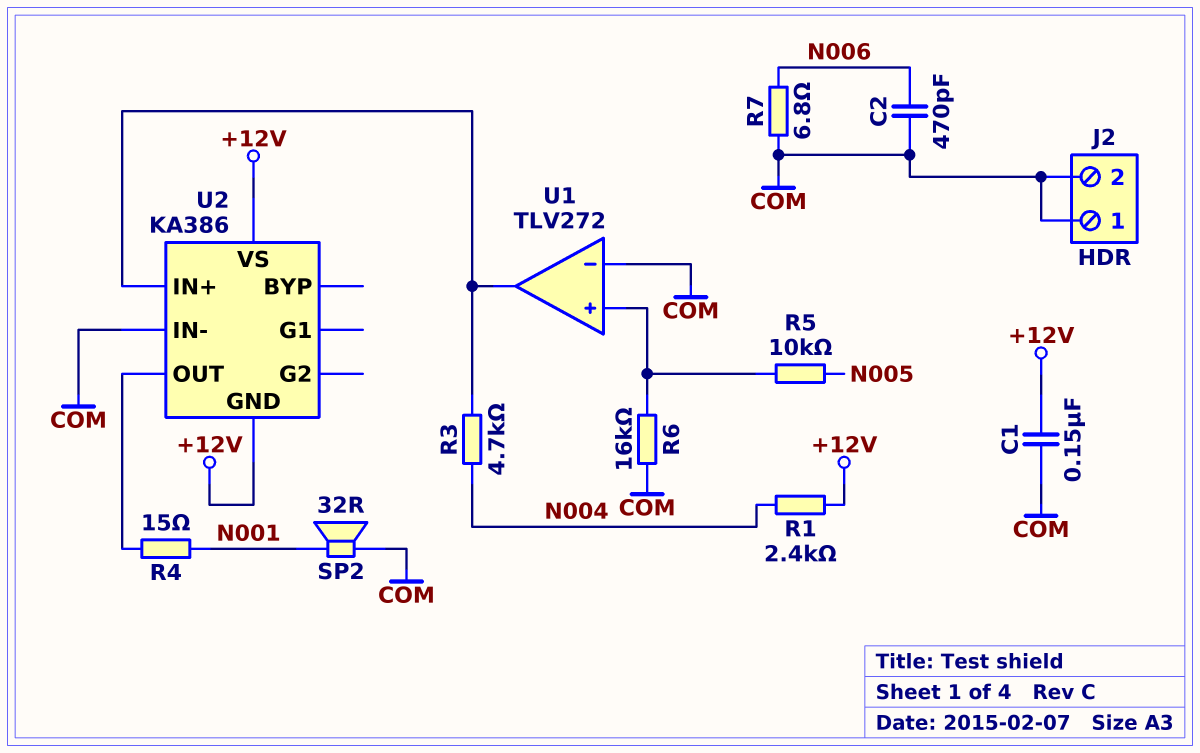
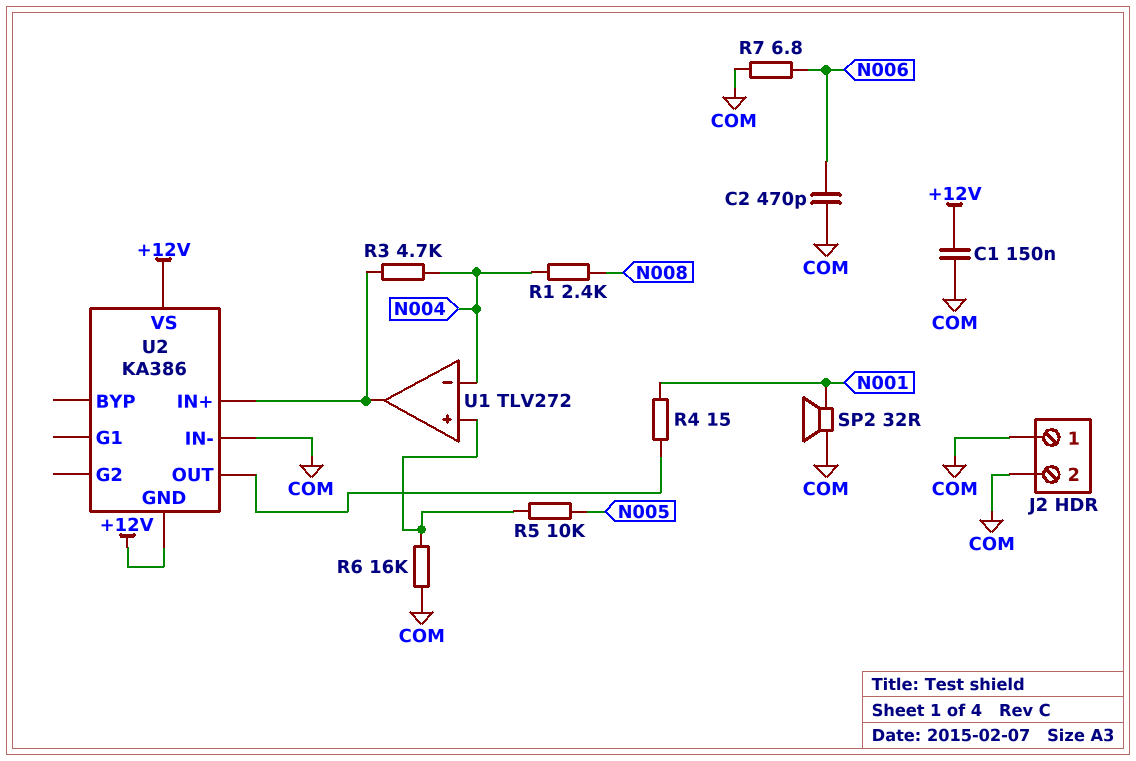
R1: 2.4k (+12V, N004) -> 2.4k (N004, N008)
U1 pin in-: COM -> N004

